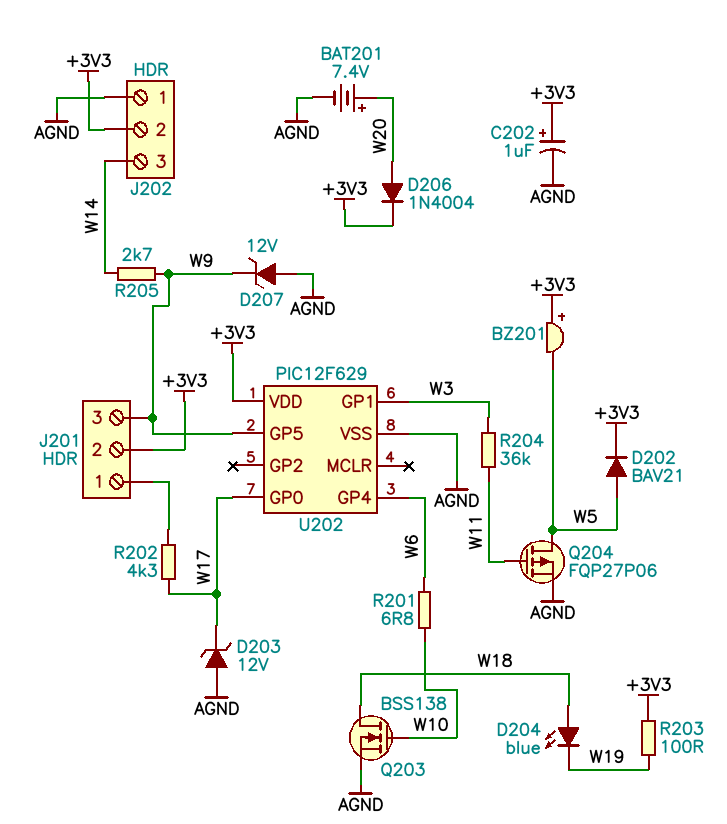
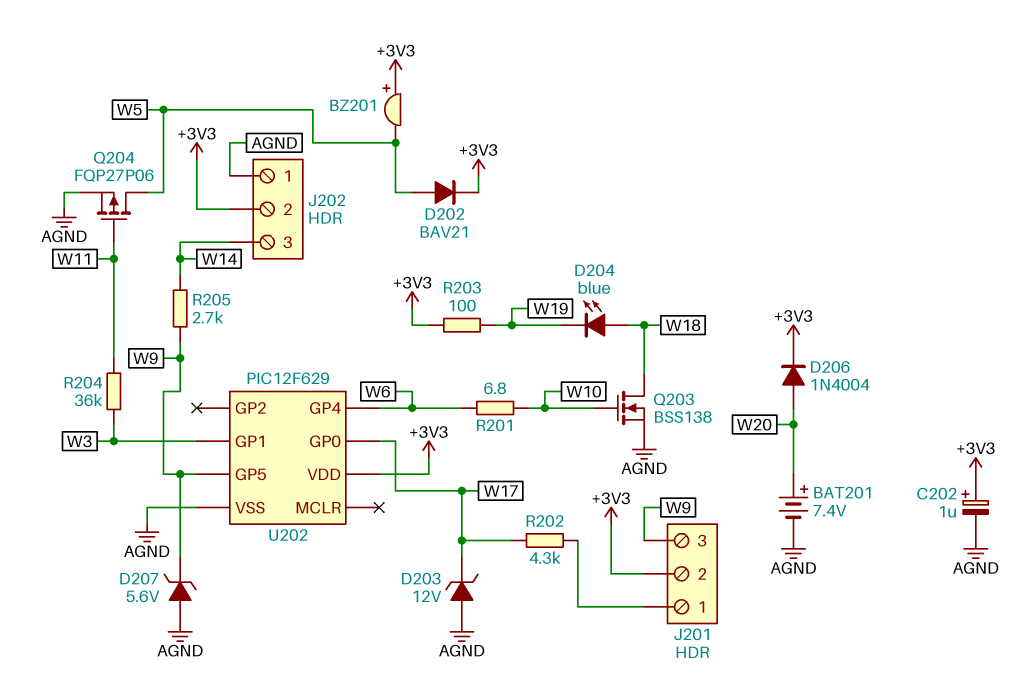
D207: zener 12V (A AGND, K W9) -> zener 5.6V (A AGND, K W9)

